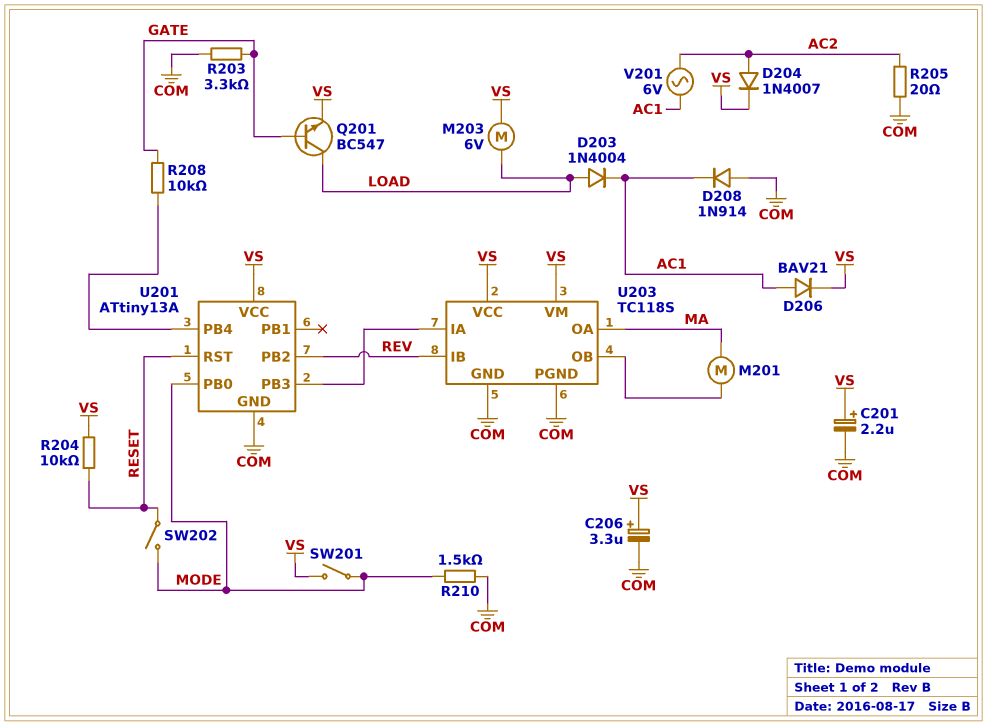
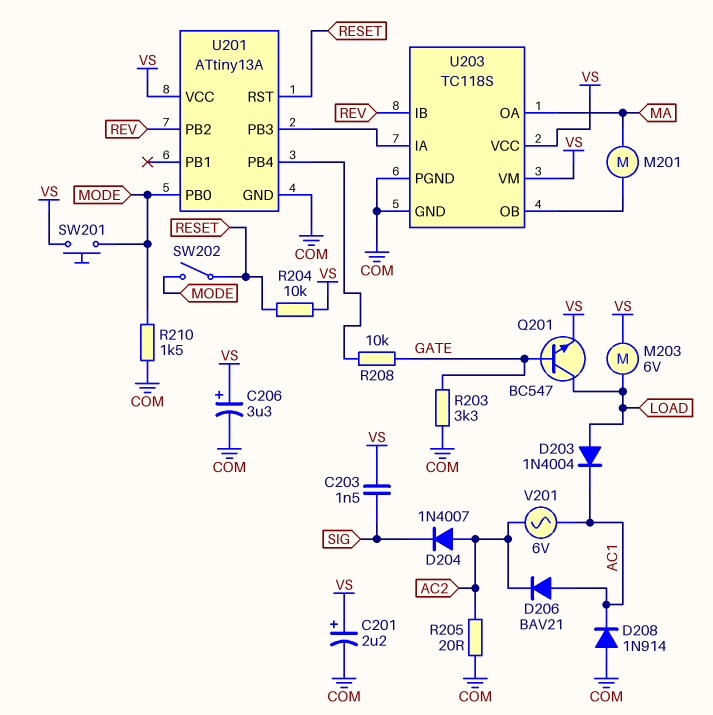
C203: none -> 1.5nF (SIG, VS)
D204: diode 1N4007 (A AC2, K VS) -> diode 1N4007 (A AC2, K SIG)
D206: diode BAV21 (A AC1, K VS) -> diode BAV21 (A AC1, K AC2)
SW201: switch (MODE, VS) -> button (MODE, VS)

